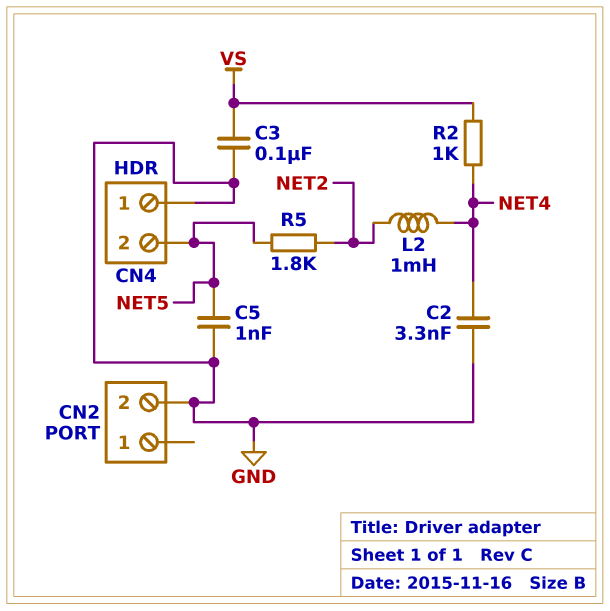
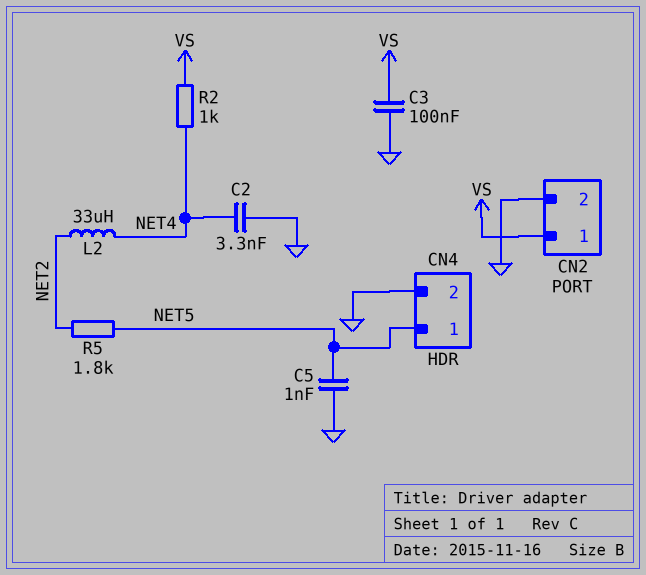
CN2 pin 1: none -> VS
CN4 pin 1: GND -> NET5
CN4 pin 2: NET5 -> GND
L2: 1mH (NET2, NET4) -> 33uH (NET2, NET4)

